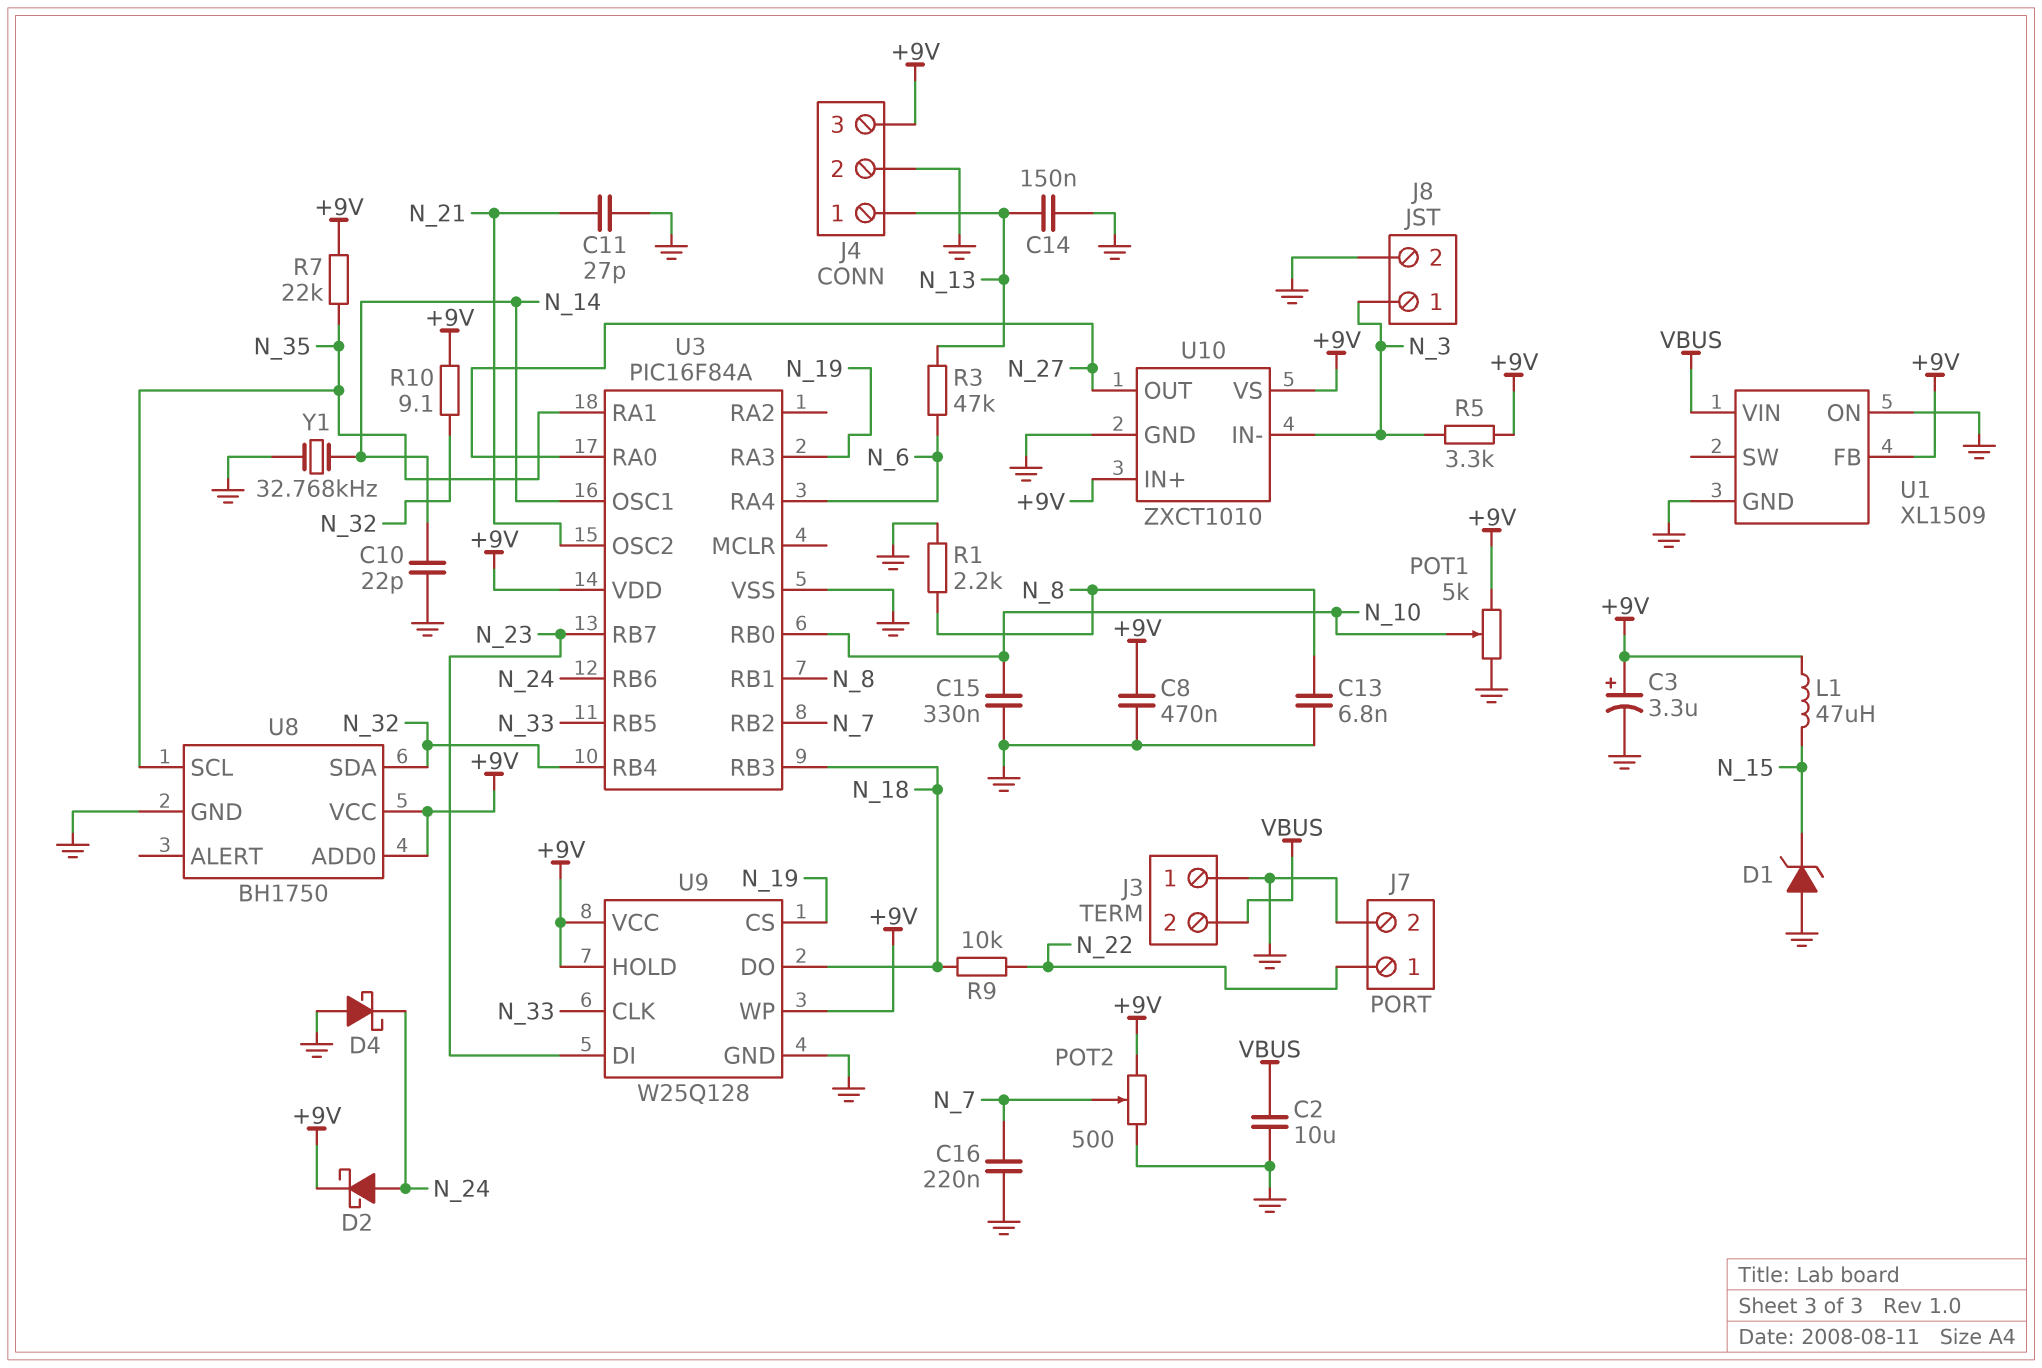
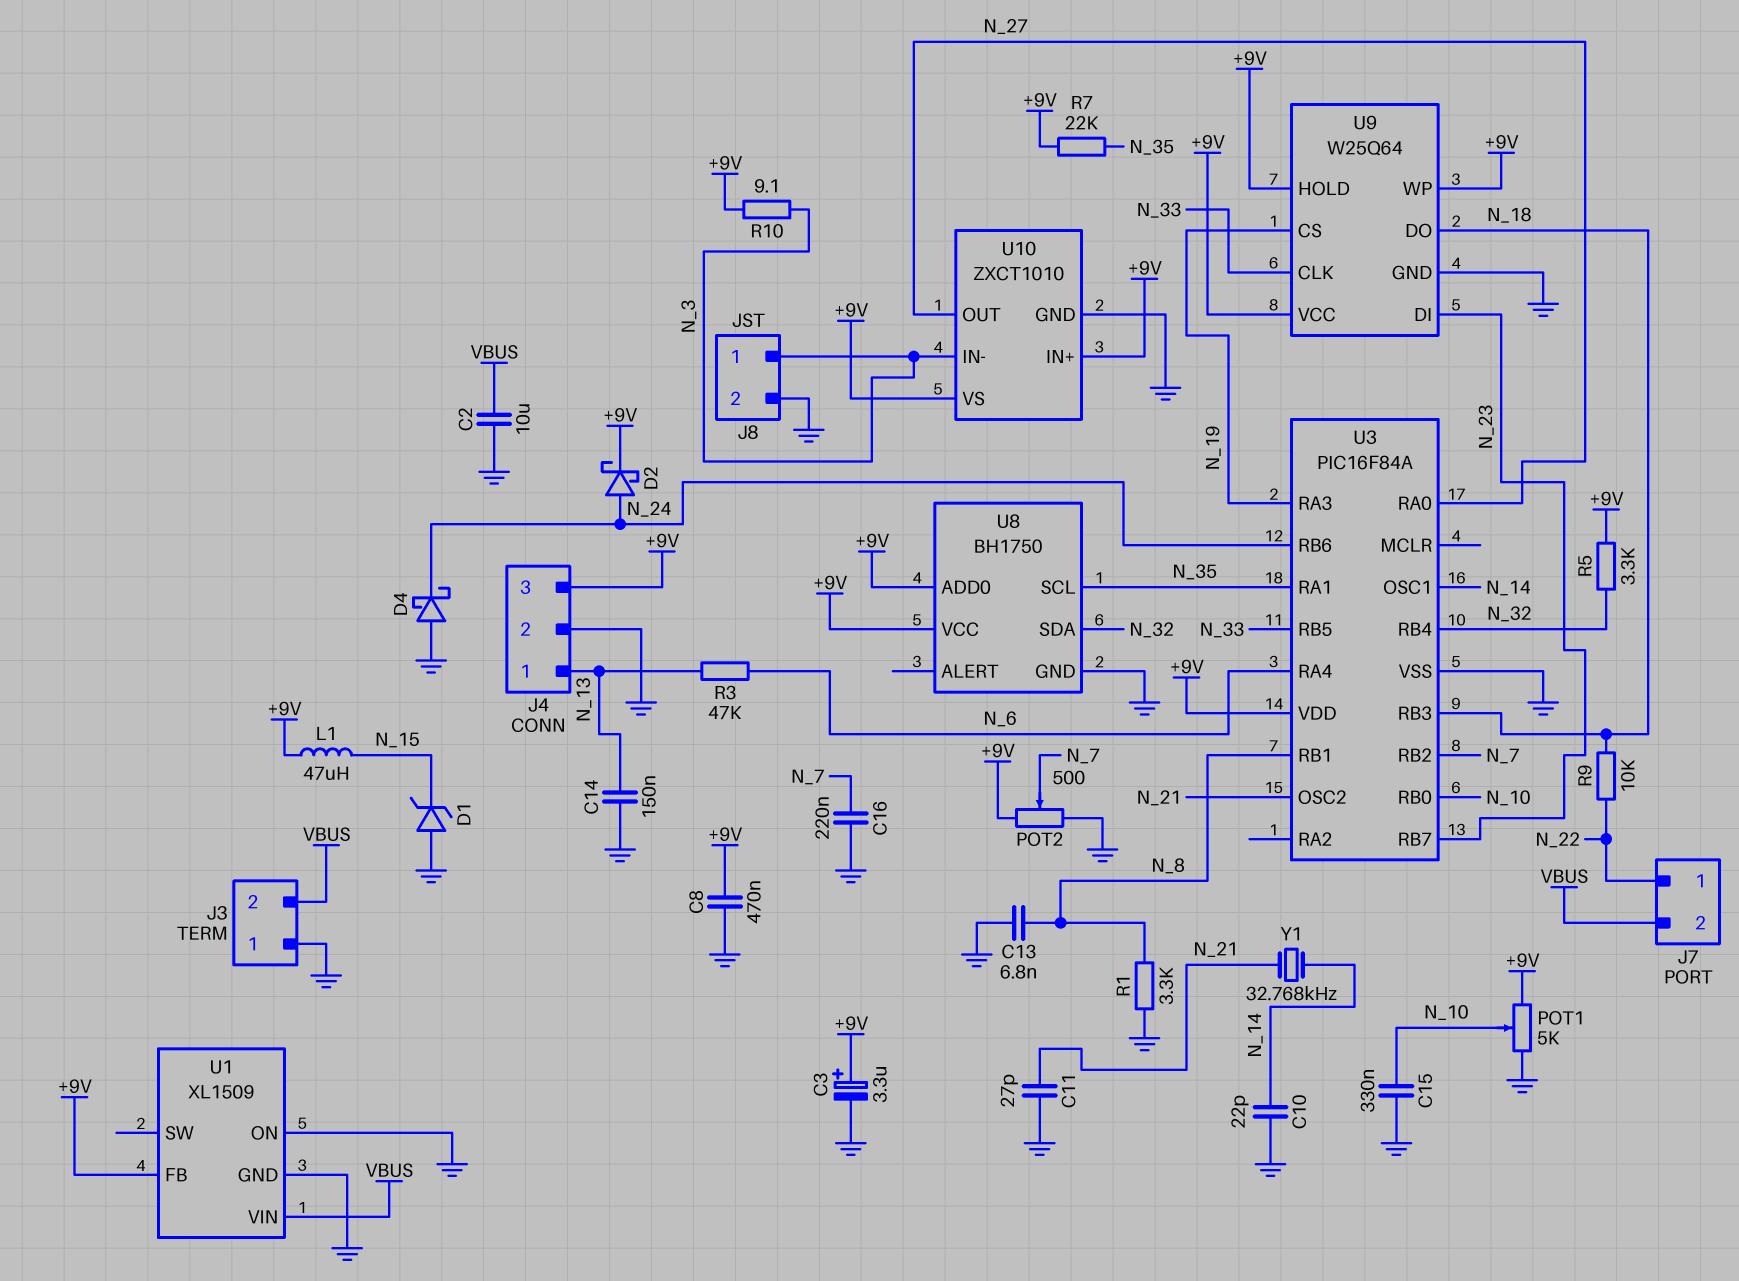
J7 pin 2: GND -> VBUS
R1: 2.2k (GND, N_8) -> 3.3k (GND, N_8)
R5: 3.3k (+9V, N_3) -> 3.3k (+9V, N_32)
R10: 9.1 (+9V, N_32) -> 9.1 (+9V, N_3)
U9: W25Q128 -> W25Q64
Y1: 32.768kHz (GND, N_14) -> 32.768kHz (N_14, N_21)

